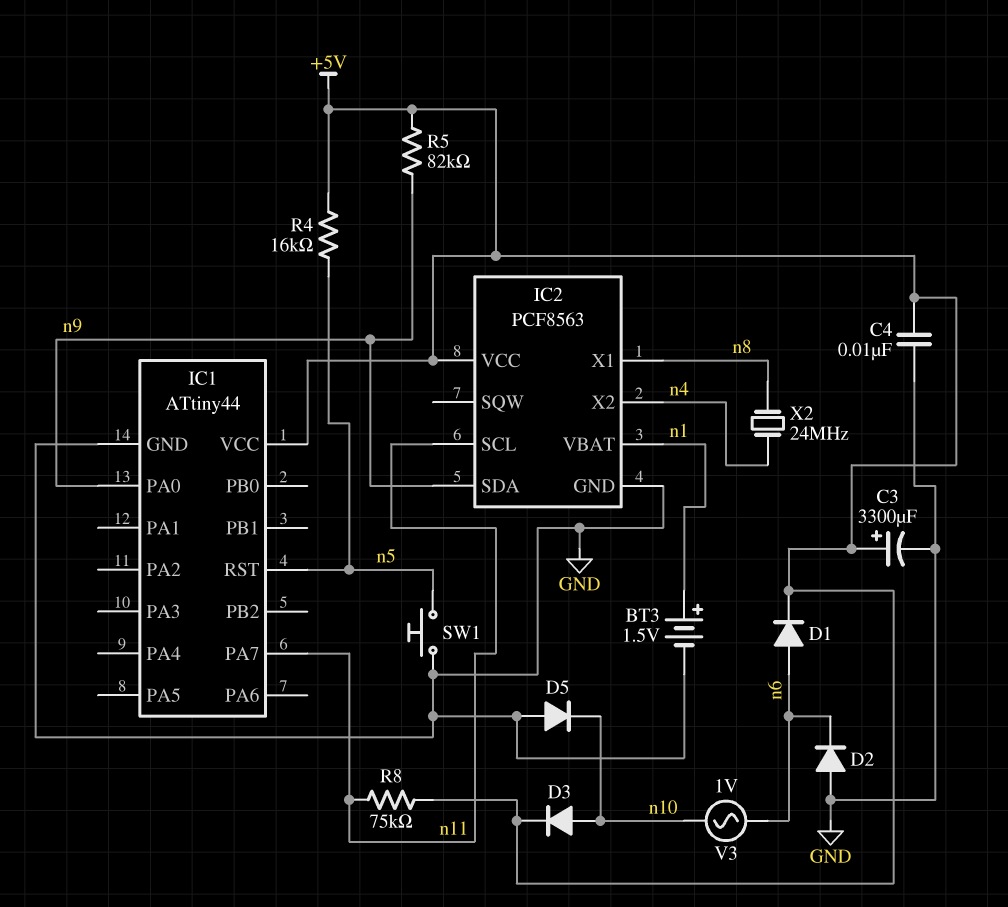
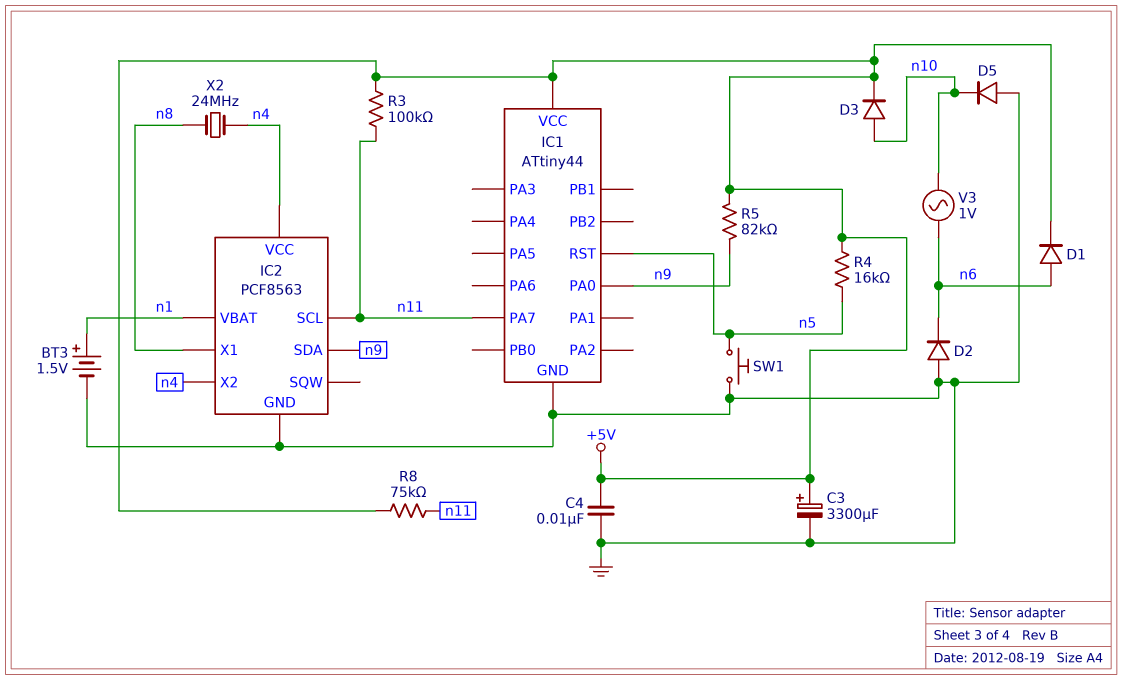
IC2 pin VCC: +5V -> n4
R3: none -> 100k (+5V, n11)

